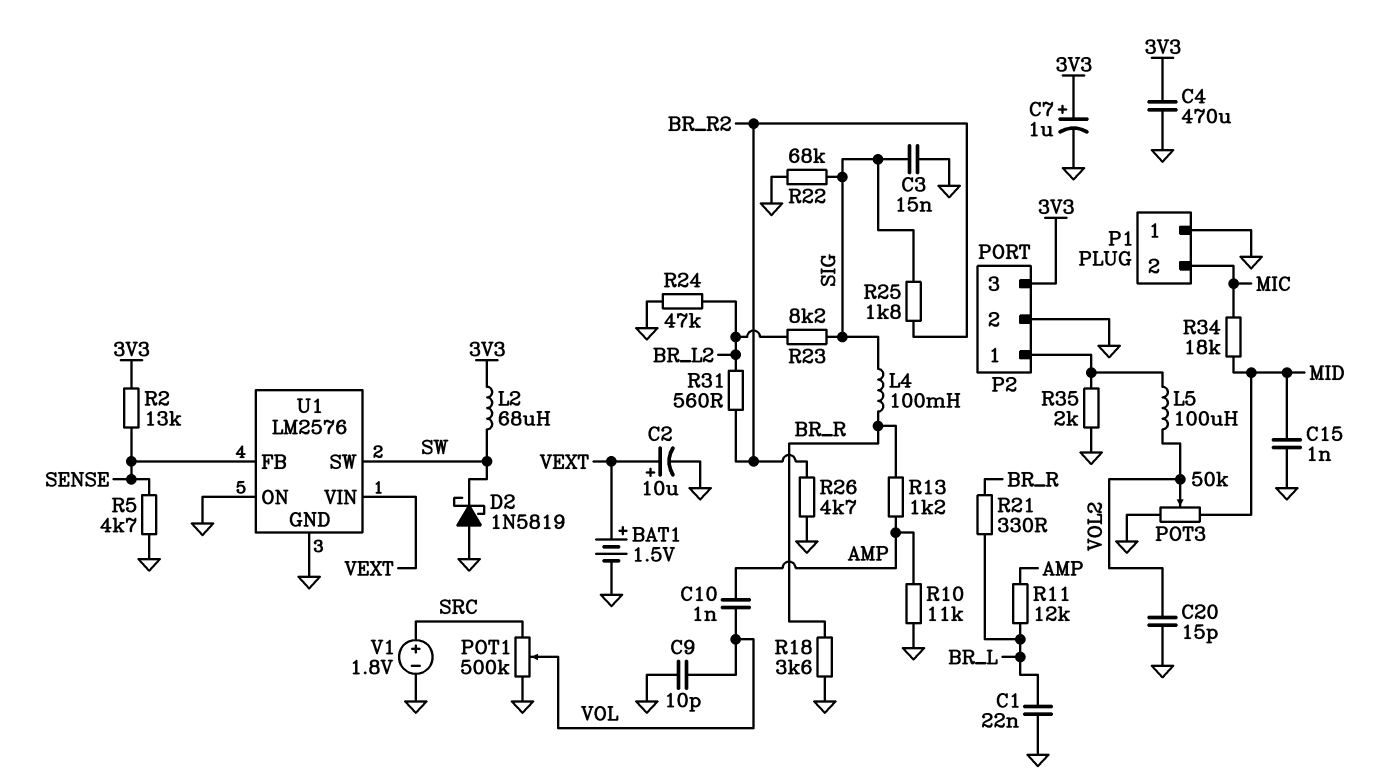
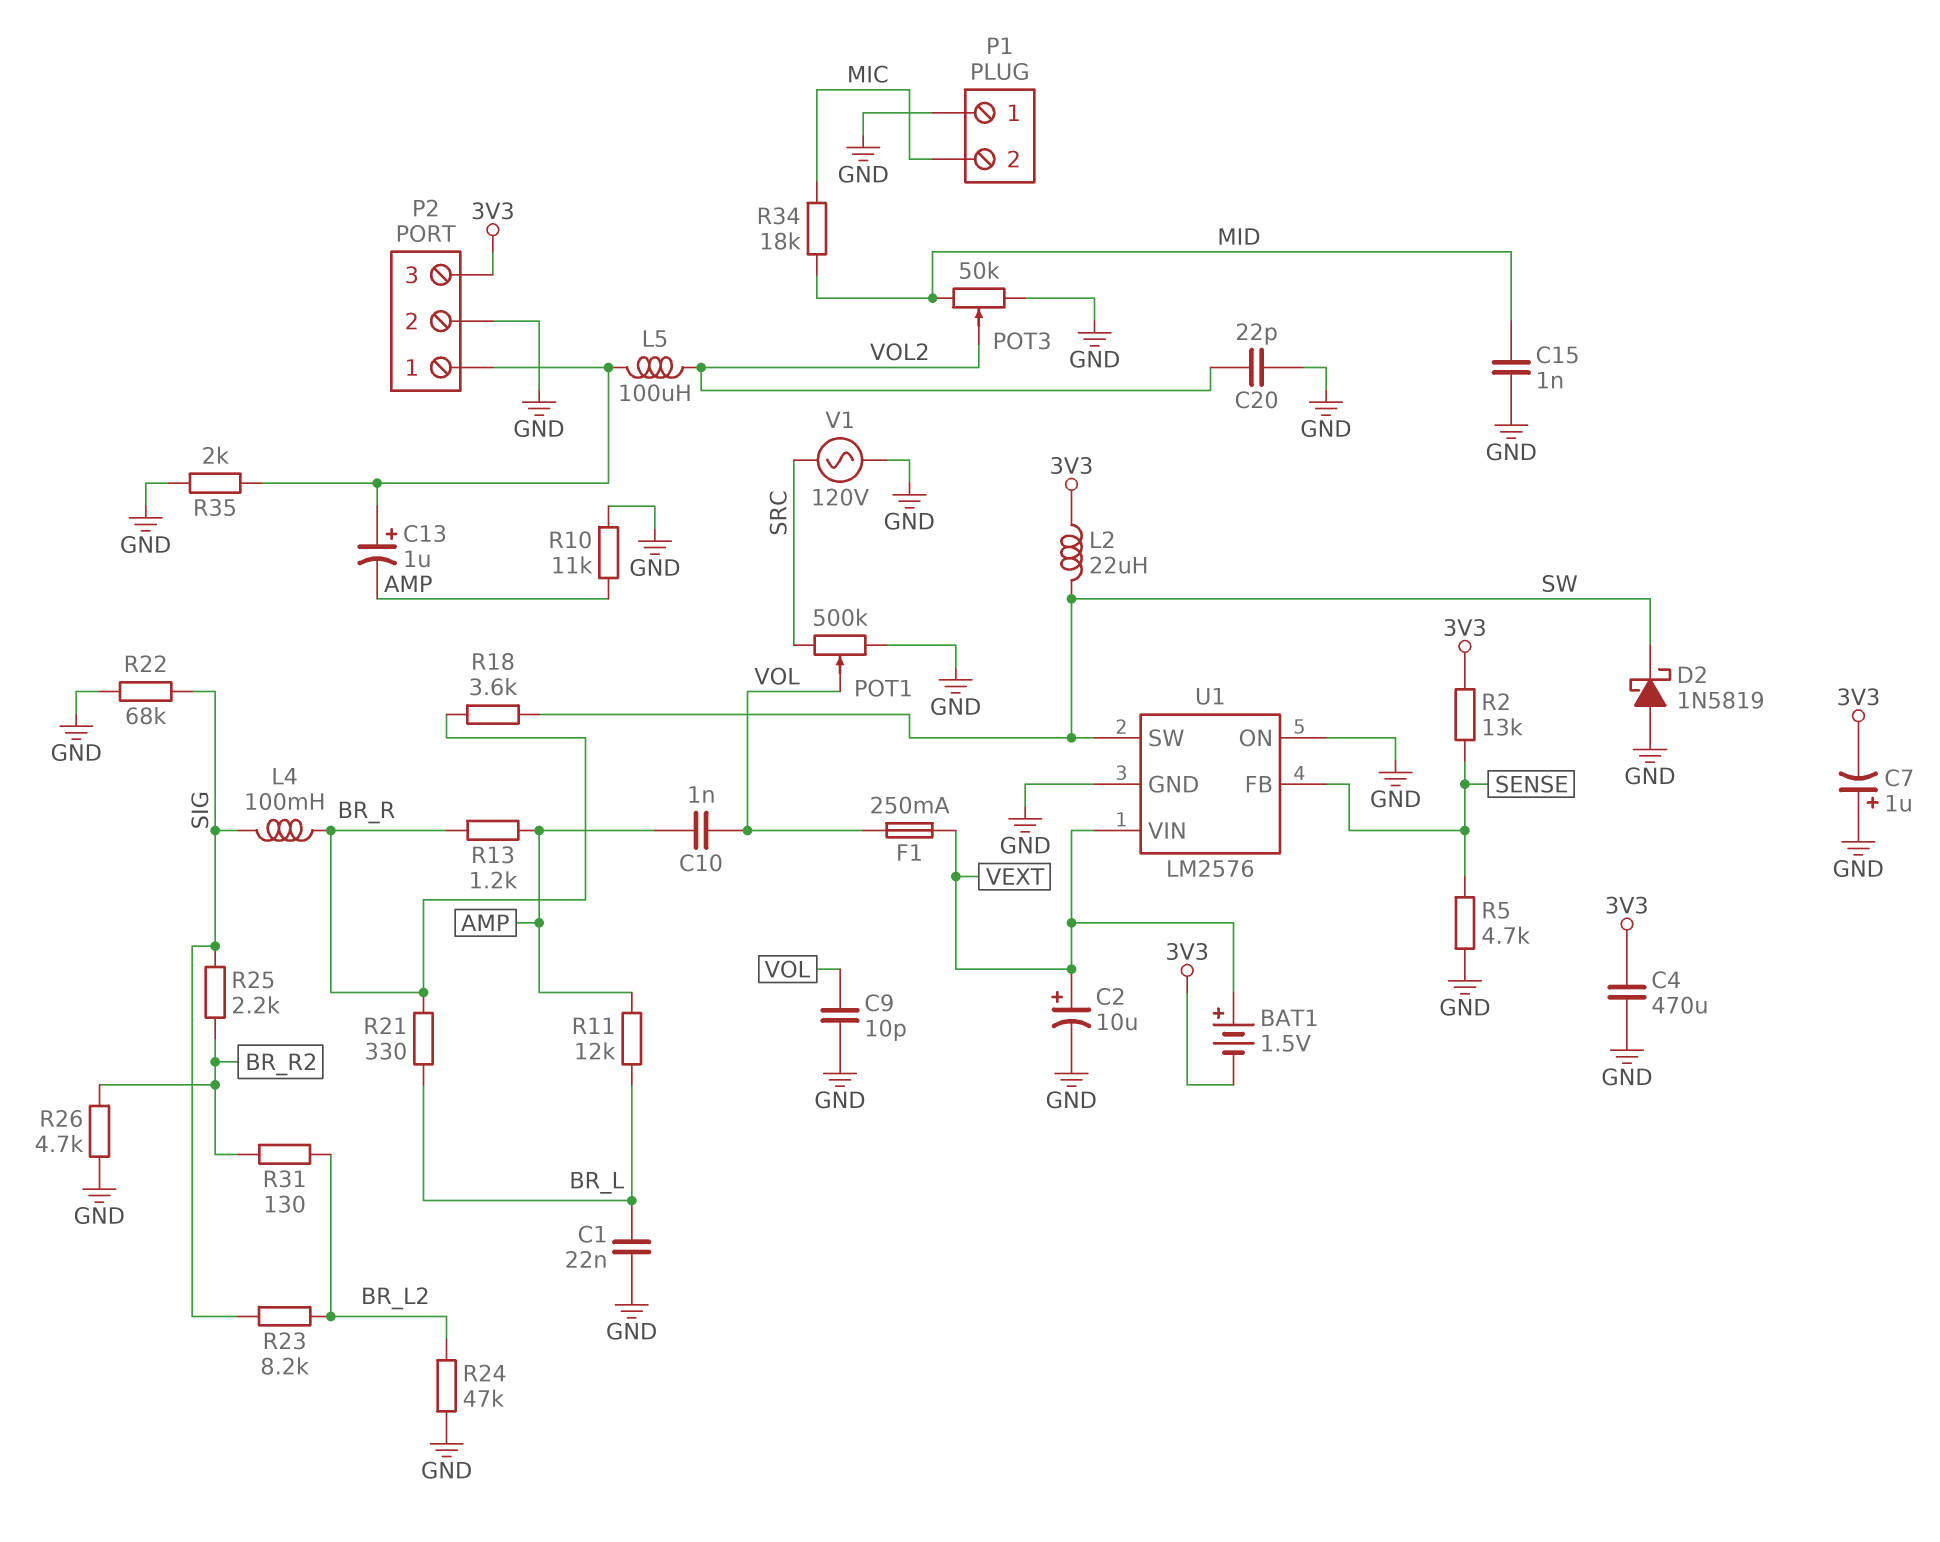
BAT1: 1.5V (plus VEXT, minus GND) -> 1.5V (plus VEXT, minus 3V3)
C3: 15nF (GND, SIG) -> none
C7: 1uF (plus 3V3, minus GND) -> 1uF (plus GND, minus 3V3)
C13: none -> 1uF (plus P2/1, minus AMP)
C20: 15pF (GND, VOL2) -> 22pF (GND, VOL2)
F1: none -> 250mA (VEXT, VOL)
L2: 68uH (3V3, SW) -> 22uH (3V3, SW)
R18: 3.6k (BR_R, GND) -> 3.6k (BR_R, SW)
R25: 1.8k (BR_R2, SIG) -> 2.2k (BR_R2, SIG)
R31: 560 (BR_L2, BR_R2) -> 130 (BR_L2, BR_R2)
V1: 1.8V (plus SRC, minus GND) -> AC 120V (GND, SRC)

